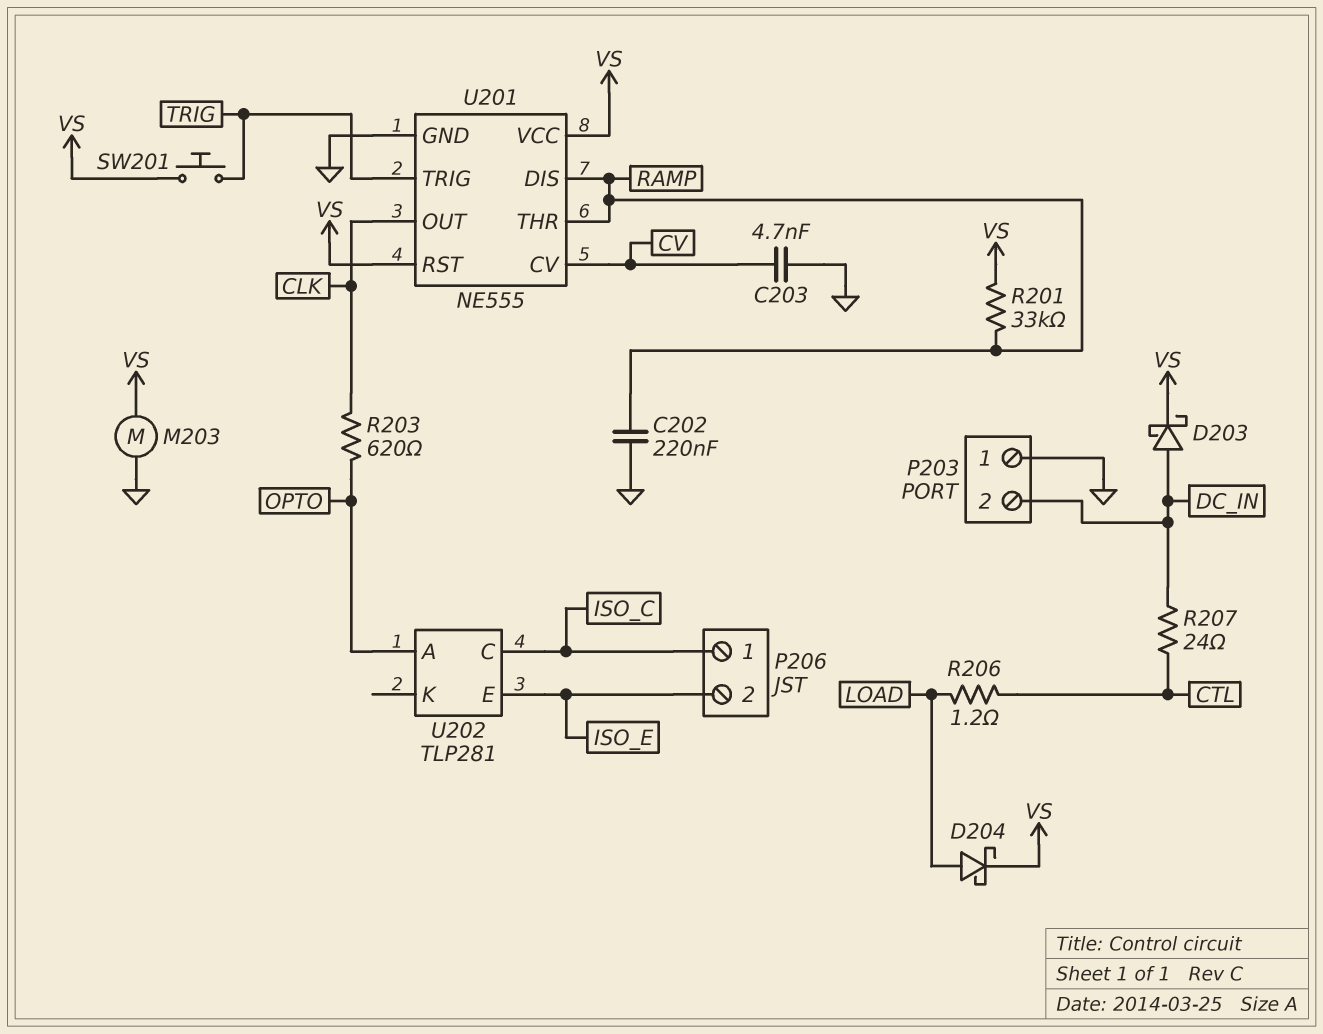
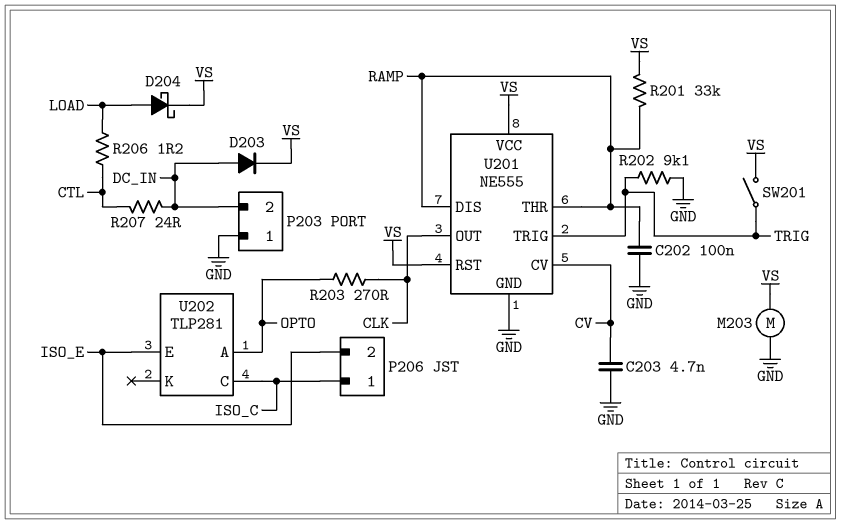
C202: 220nF (GND, RAMP) -> 100nF (GND, RAMP)
D203: schottky (A DC_IN, K VS) -> diode (A DC_IN, K VS)
R202: none -> 9.1k (GND, TRIG)
R203: 620 (CLK, OPTO) -> 270 (CLK, OPTO)
SW201: button (TRIG, VS) -> switch (TRIG, VS)

